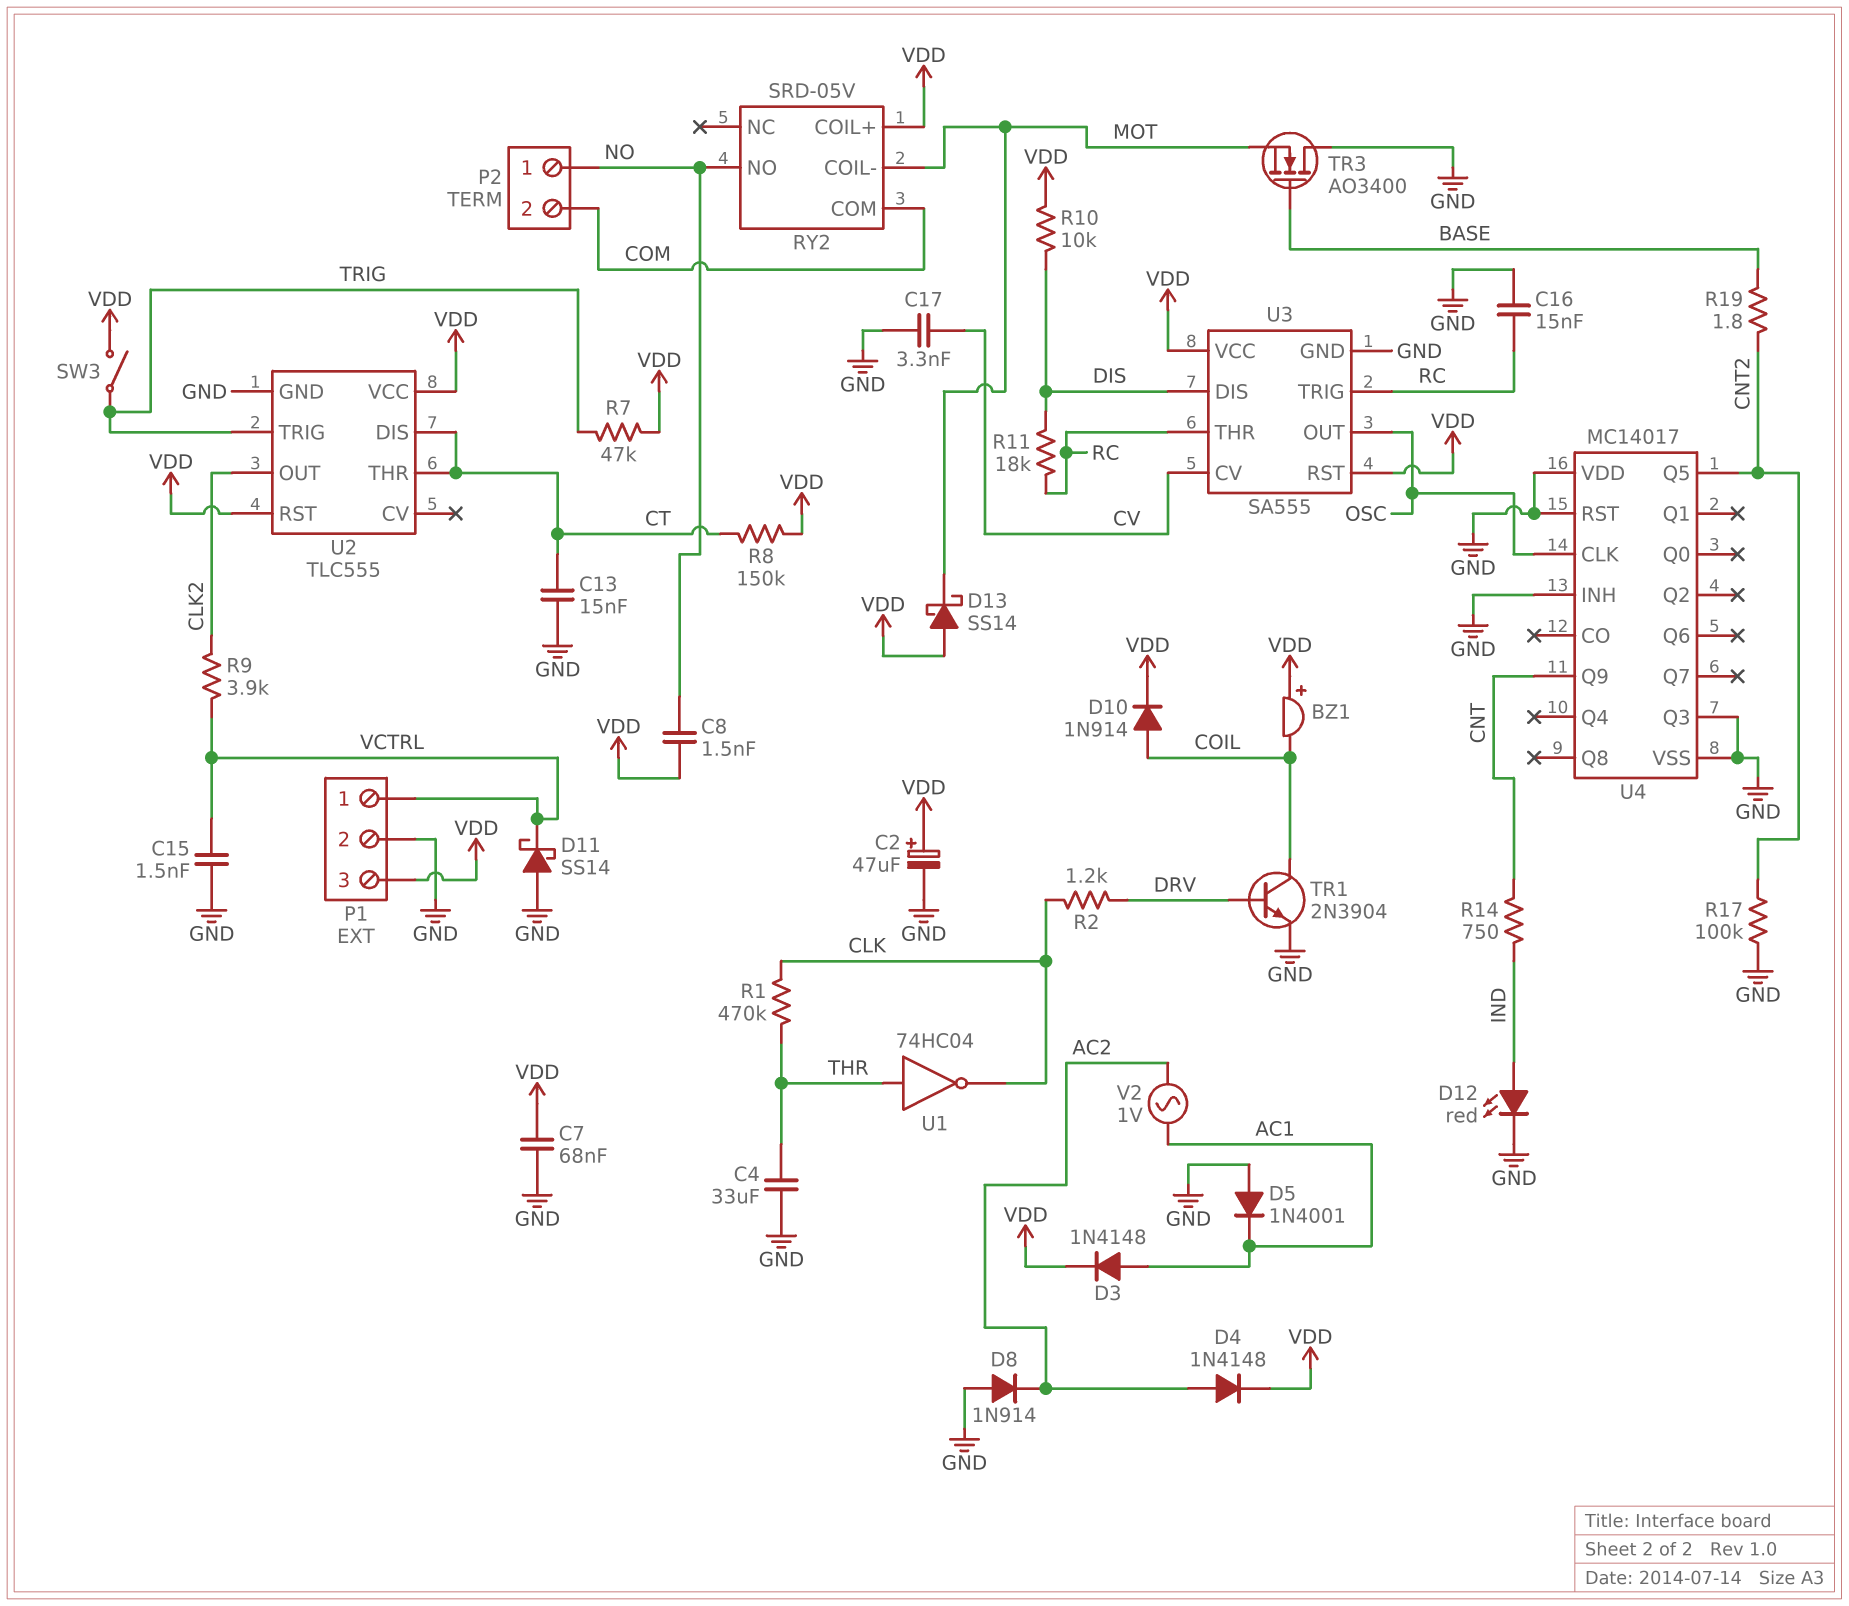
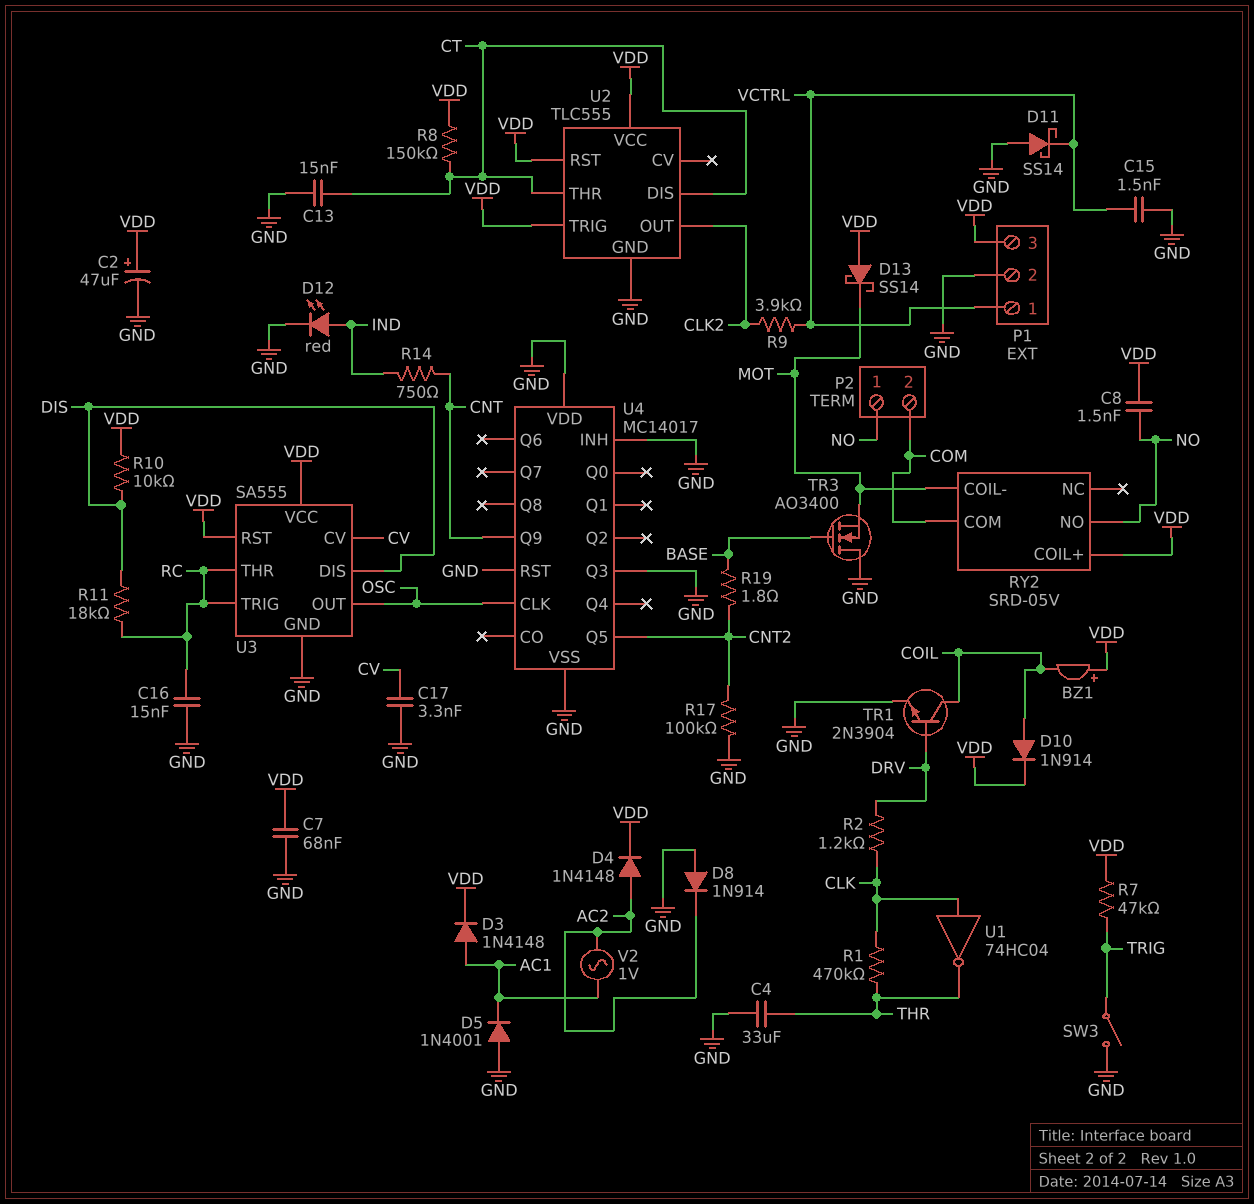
SW3: switch (TRIG, VDD) -> switch (GND, TRIG)
U1: NOT 74HC04 (in THR, out CLK) -> NOT 74HC04 (in CLK, out THR)
U2 pin TRIG: TRIG -> VDD

